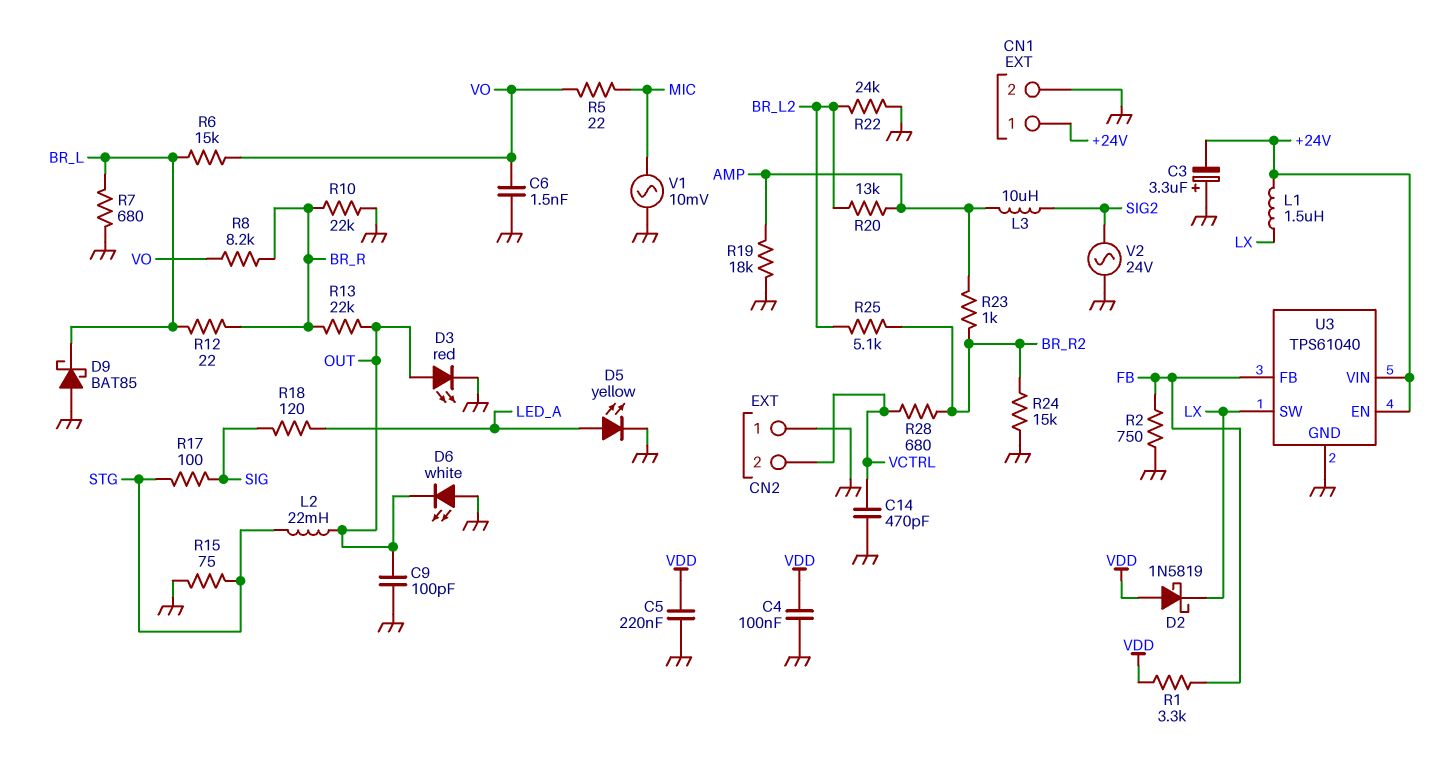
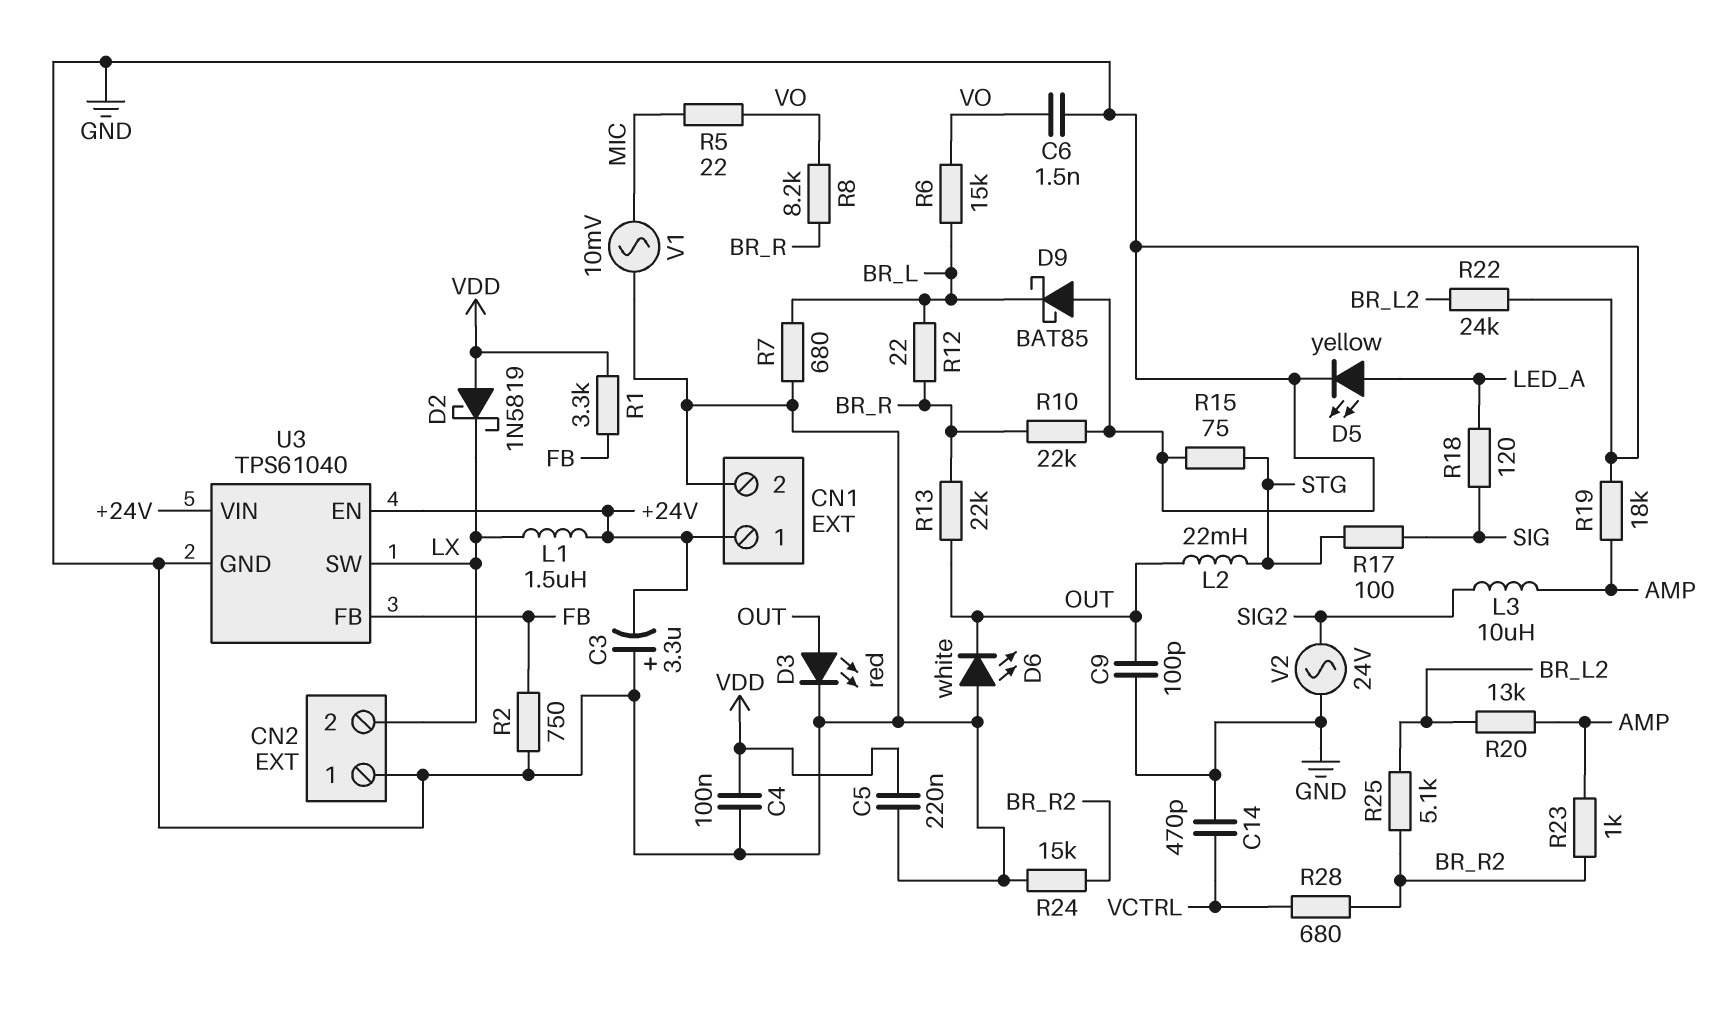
CN2 pin 2: VCTRL -> LX

